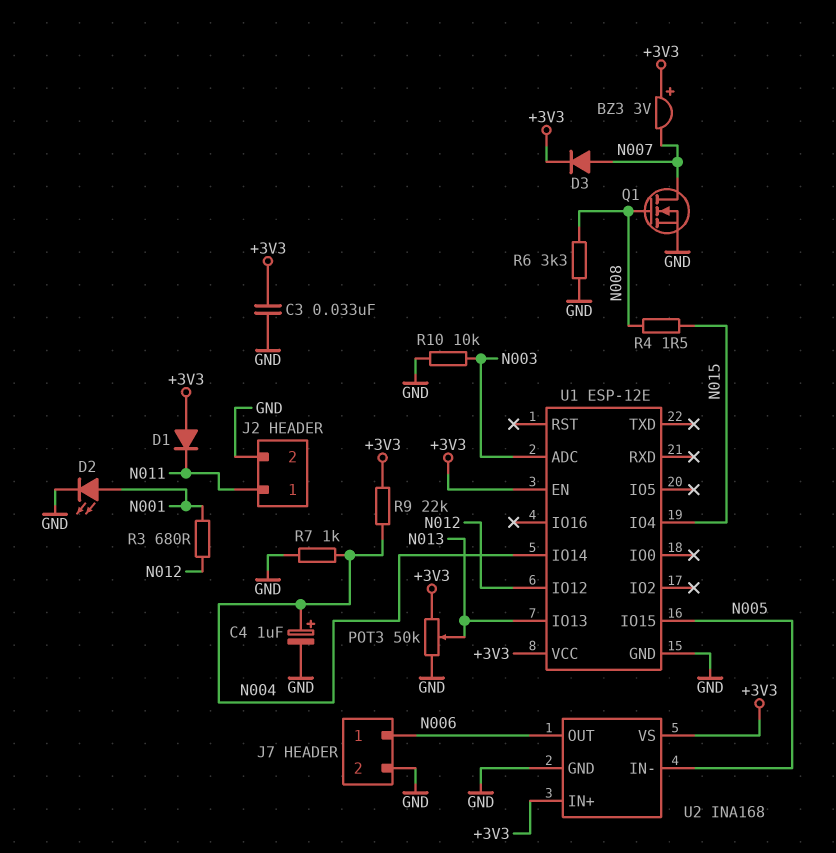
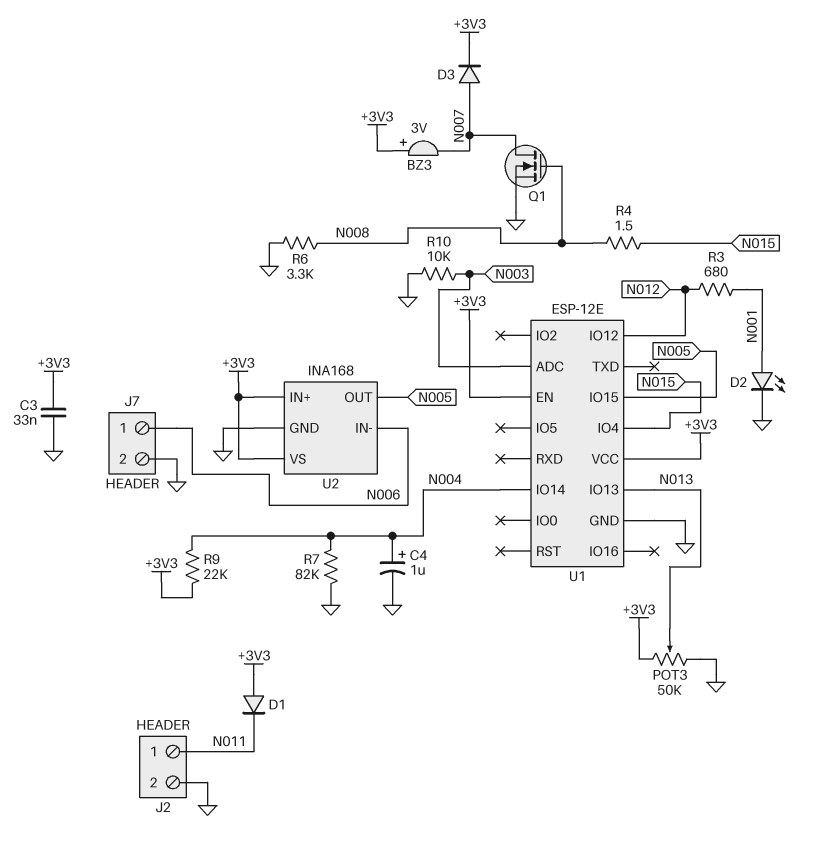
R7: 1k (GND, N004) -> 82k (GND, N004)
U2 pin IN-: N005 -> N006
U2 pin OUT: N006 -> N005

